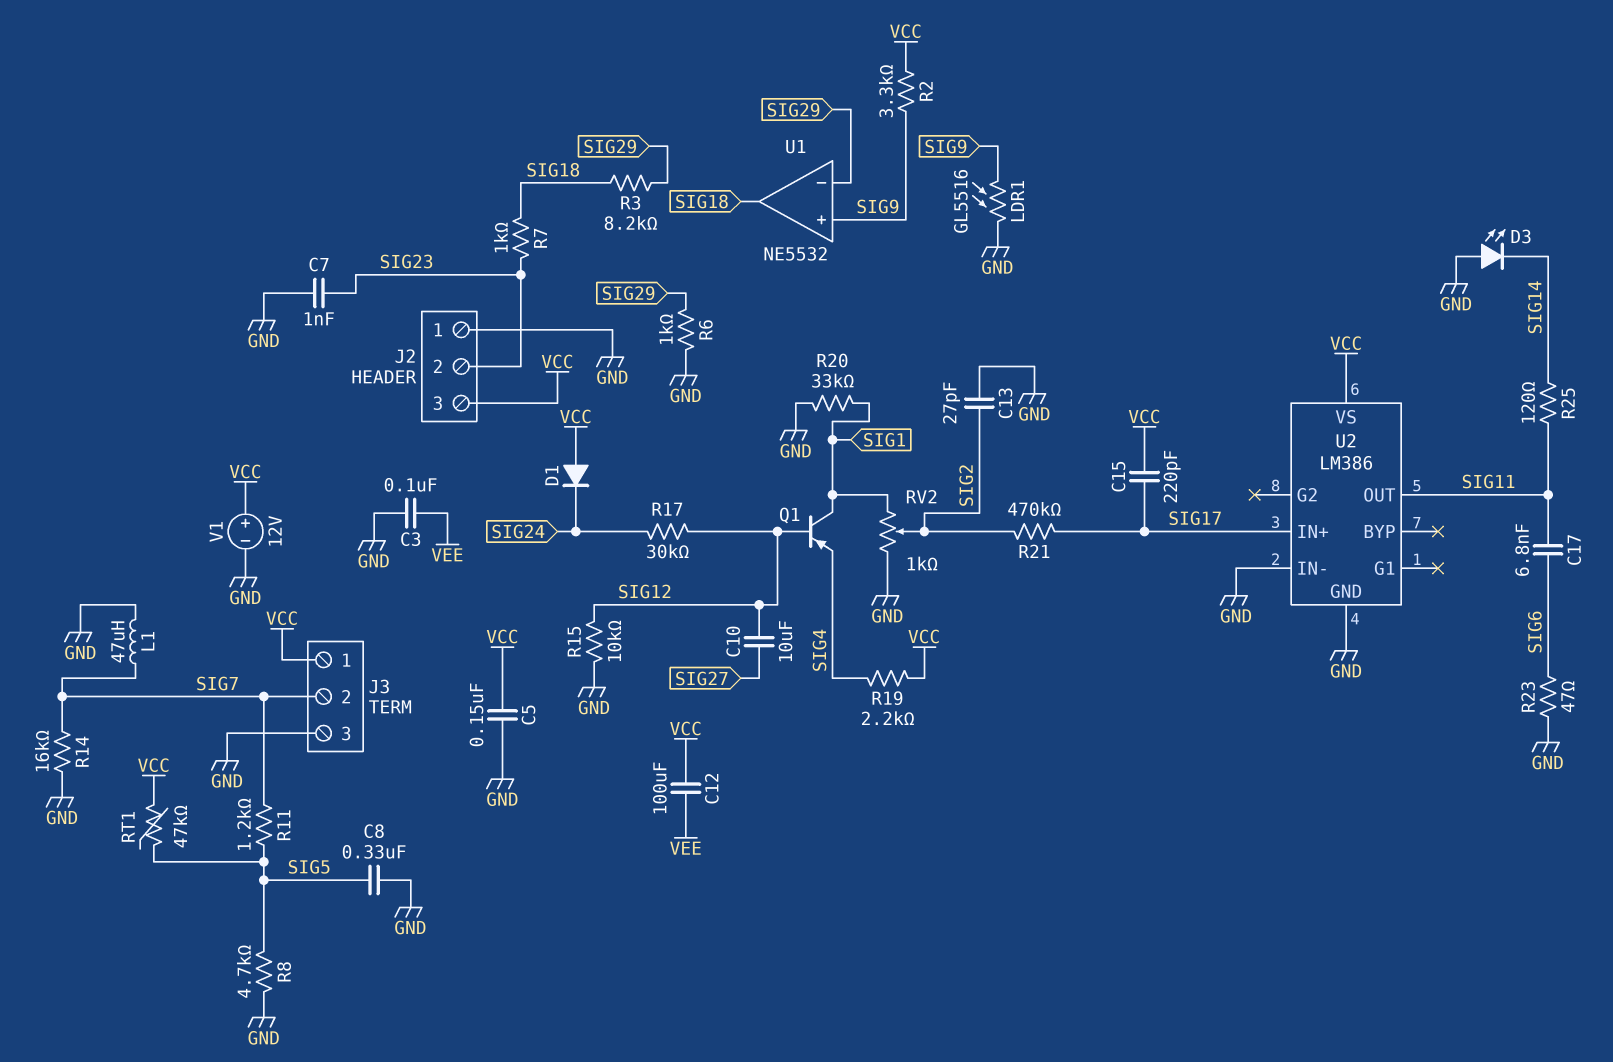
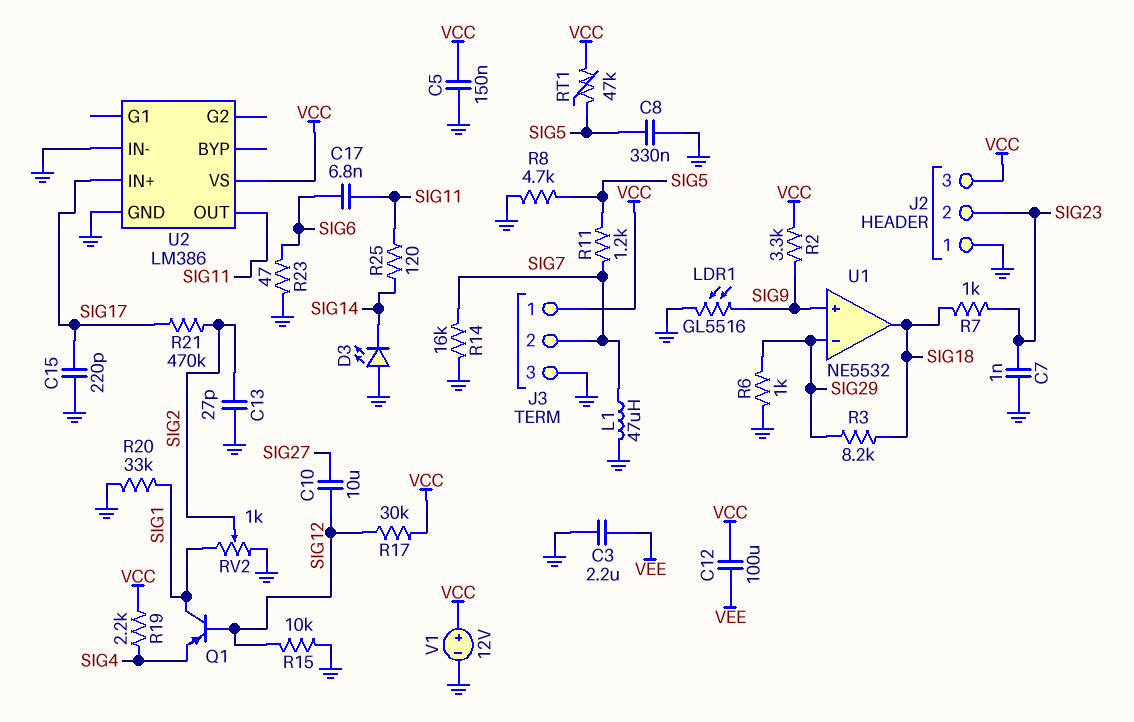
C3: 100nF (GND, VEE) -> 2.2uF (GND, VEE)
C15: 220pF (SIG17, VCC) -> 220pF (GND, SIG17)
D1: diode (A VCC, K SIG24) -> none
R17: 30k (SIG12, SIG24) -> 30k (SIG12, VCC)

